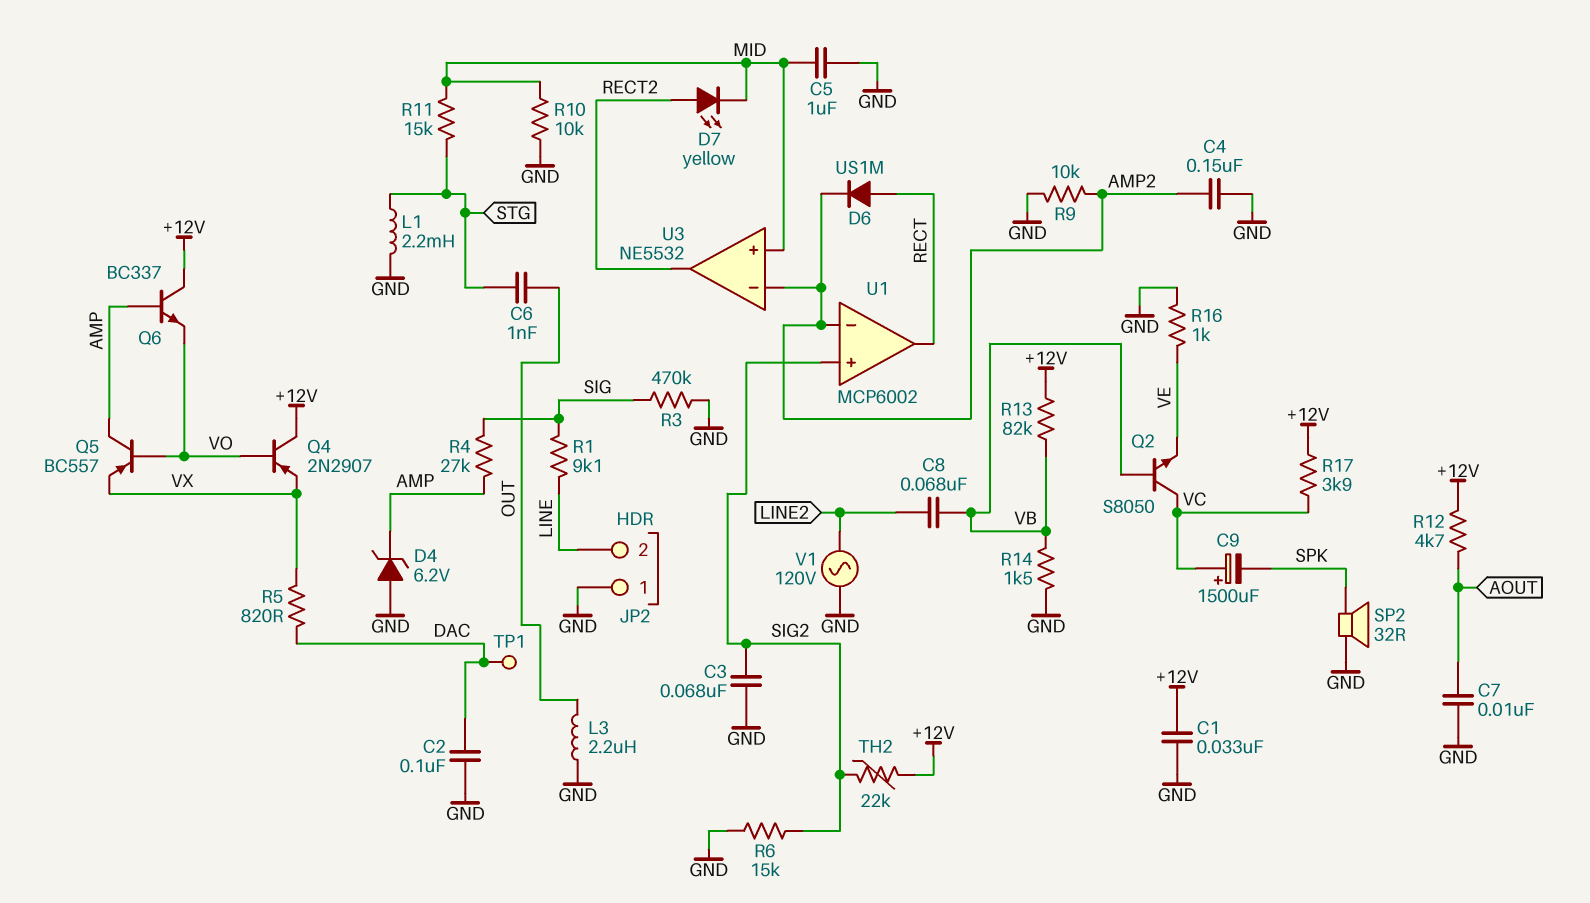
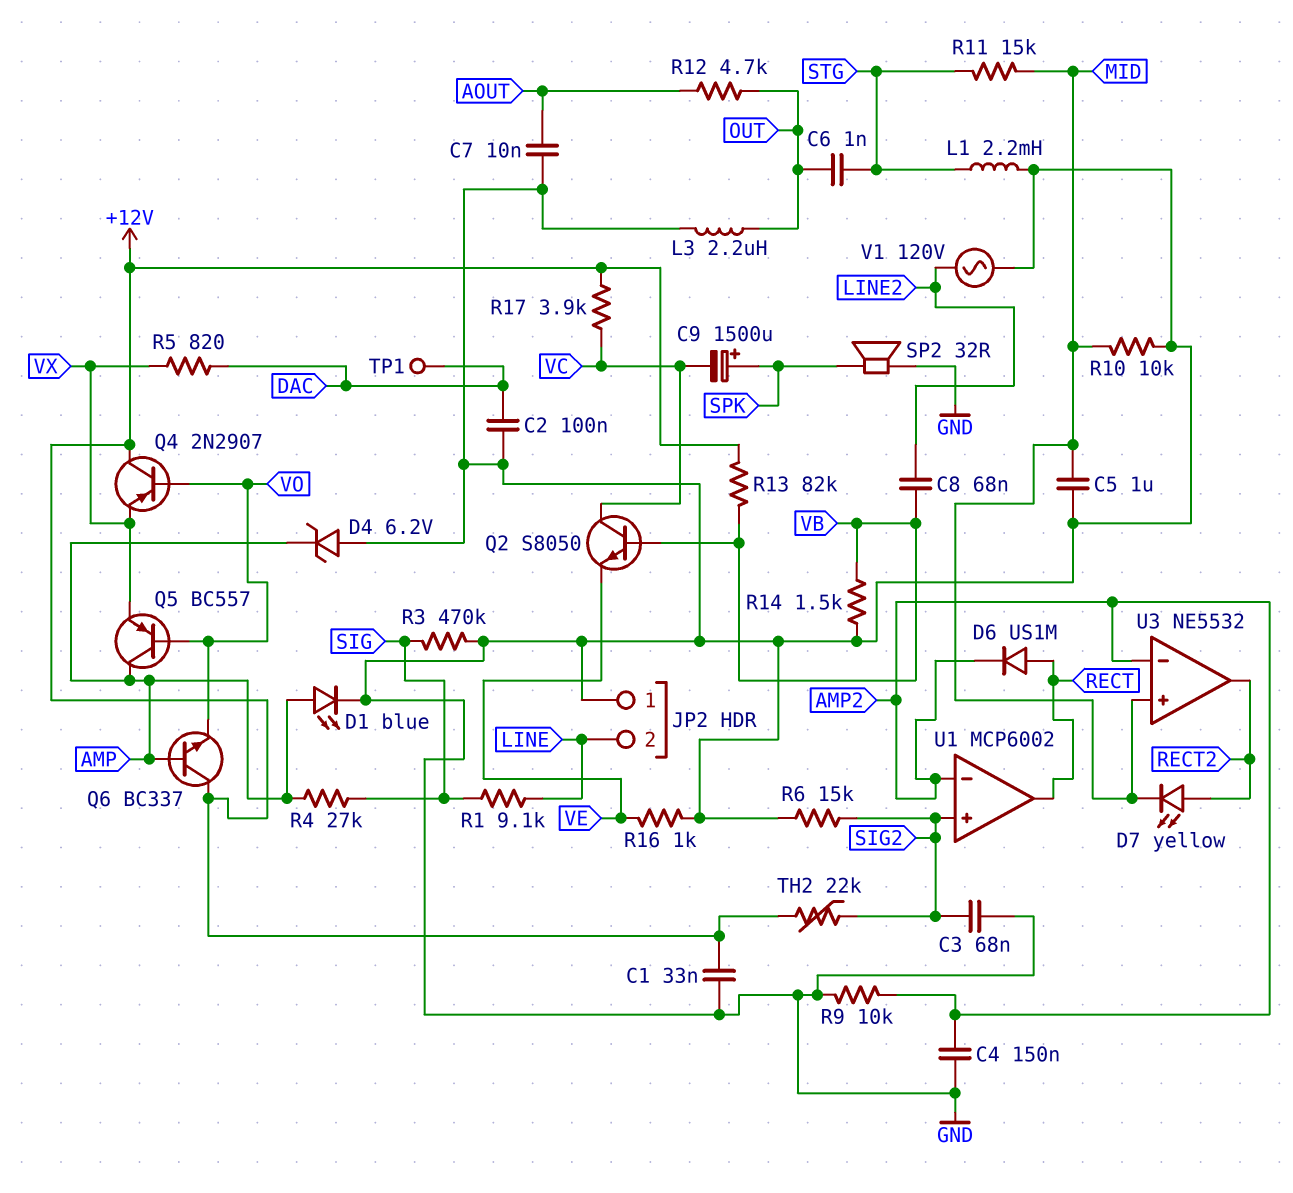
C9: 1500uF (plus VC, minus SPK) -> 1500uF (plus SPK, minus VC)
D1: none -> LED blue (A AMP, K GND)
R12: 4.7k (+12V, AOUT) -> 4.7k (AOUT, OUT)

